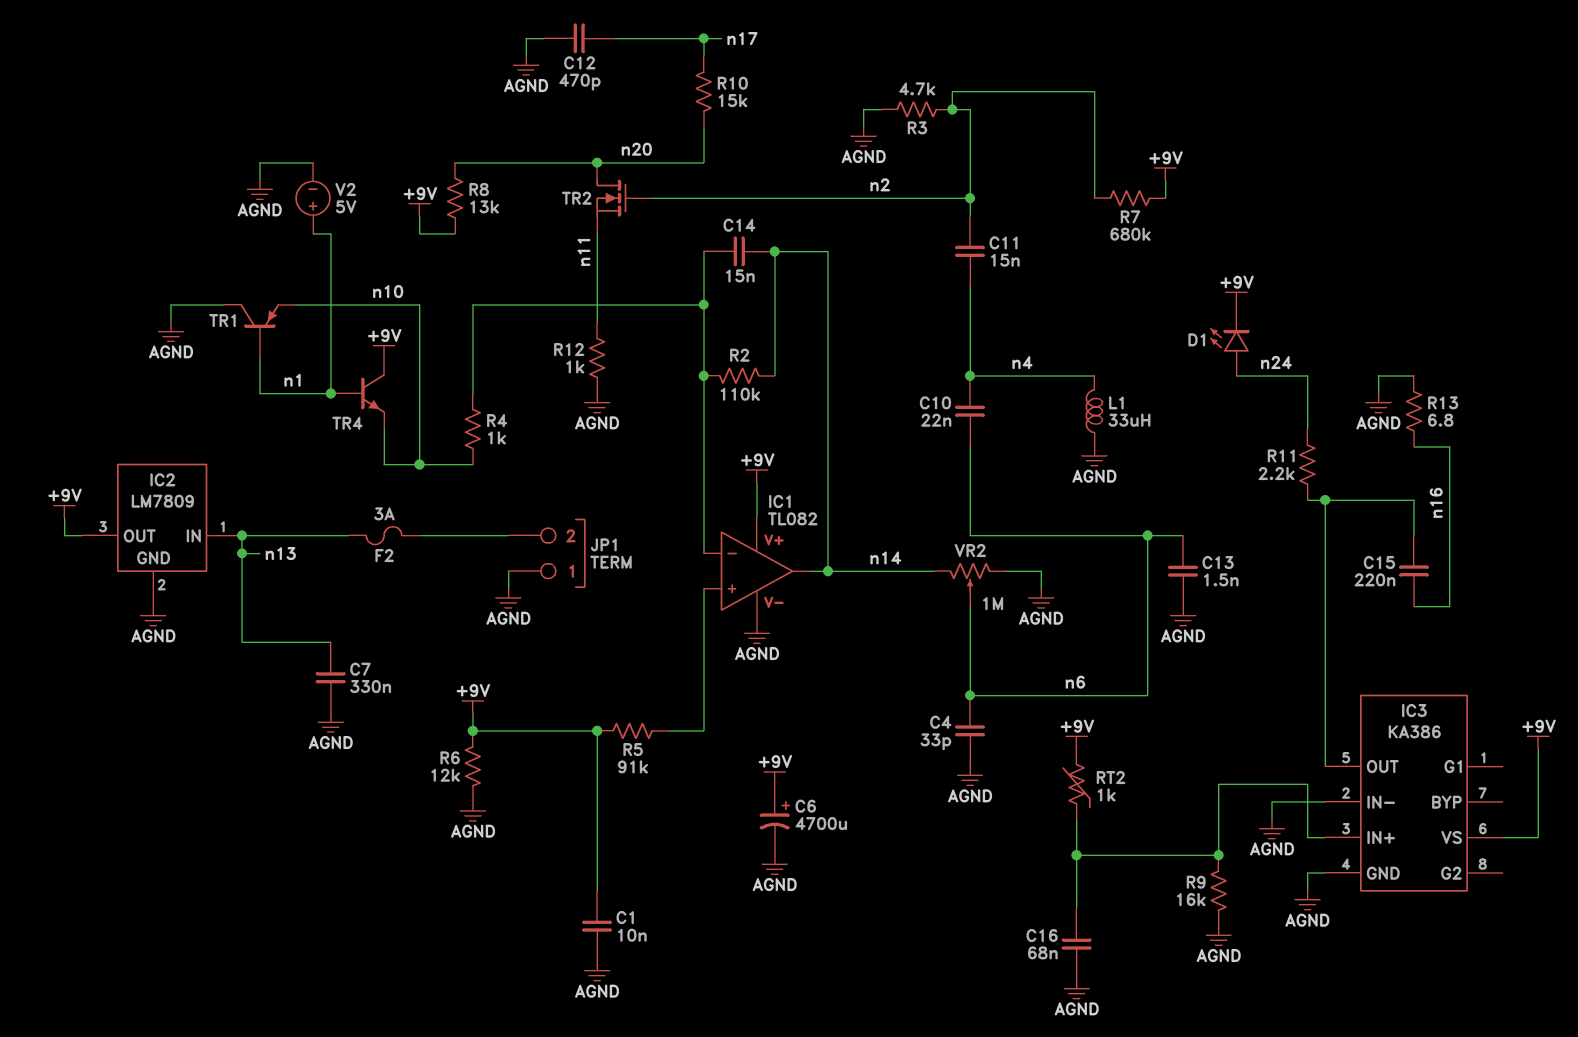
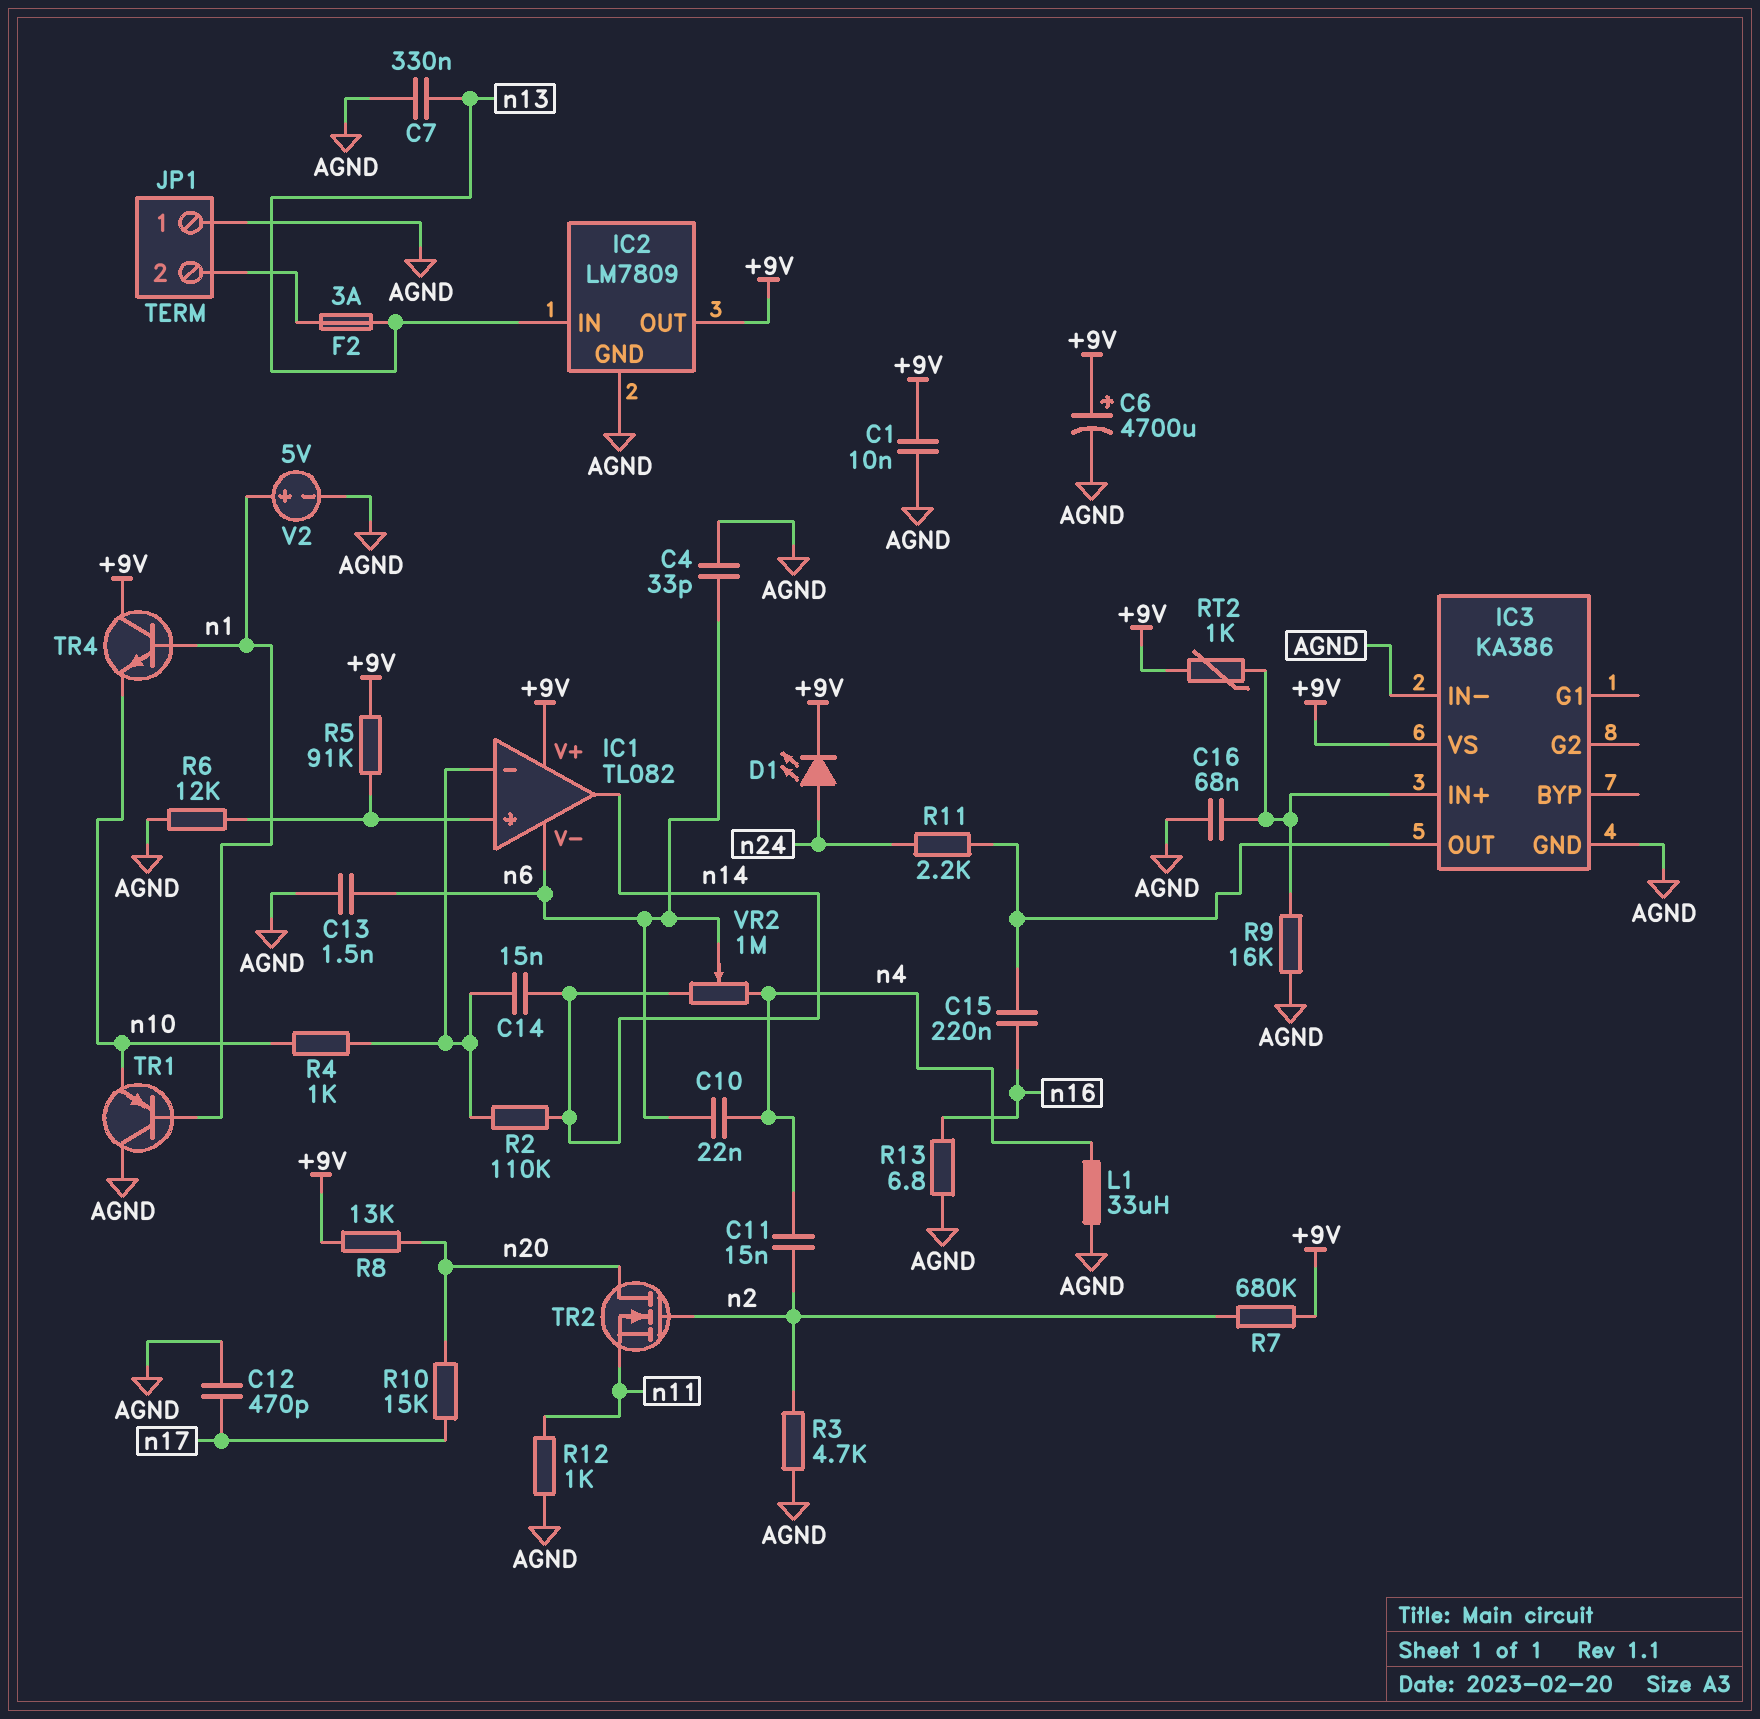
IC1 pin V-: AGND -> n6
R6: 12k (+9V, AGND) -> 12k (AGND, IC1/in+)
VR2: 1M (AGND, n14, wiper n6) -> 1M (n4, n14, wiper n6)

